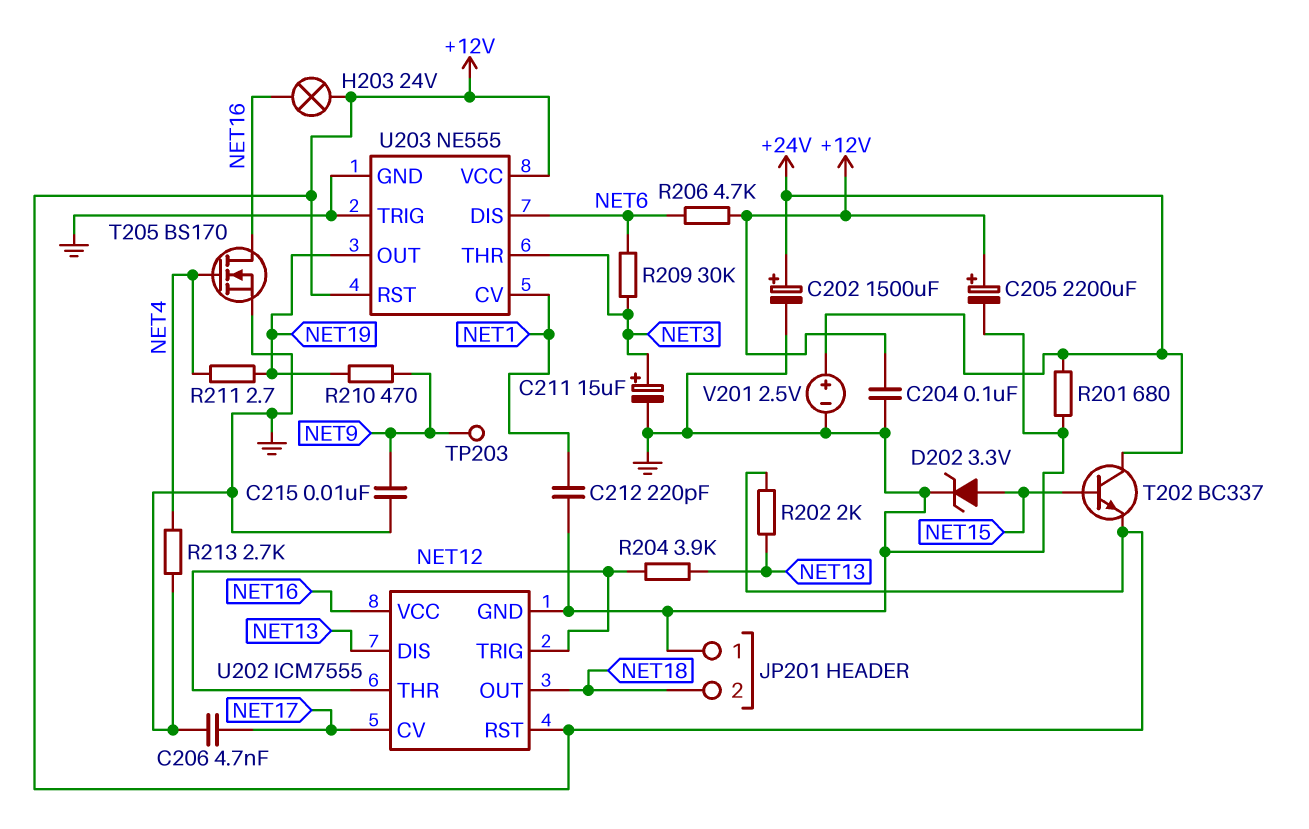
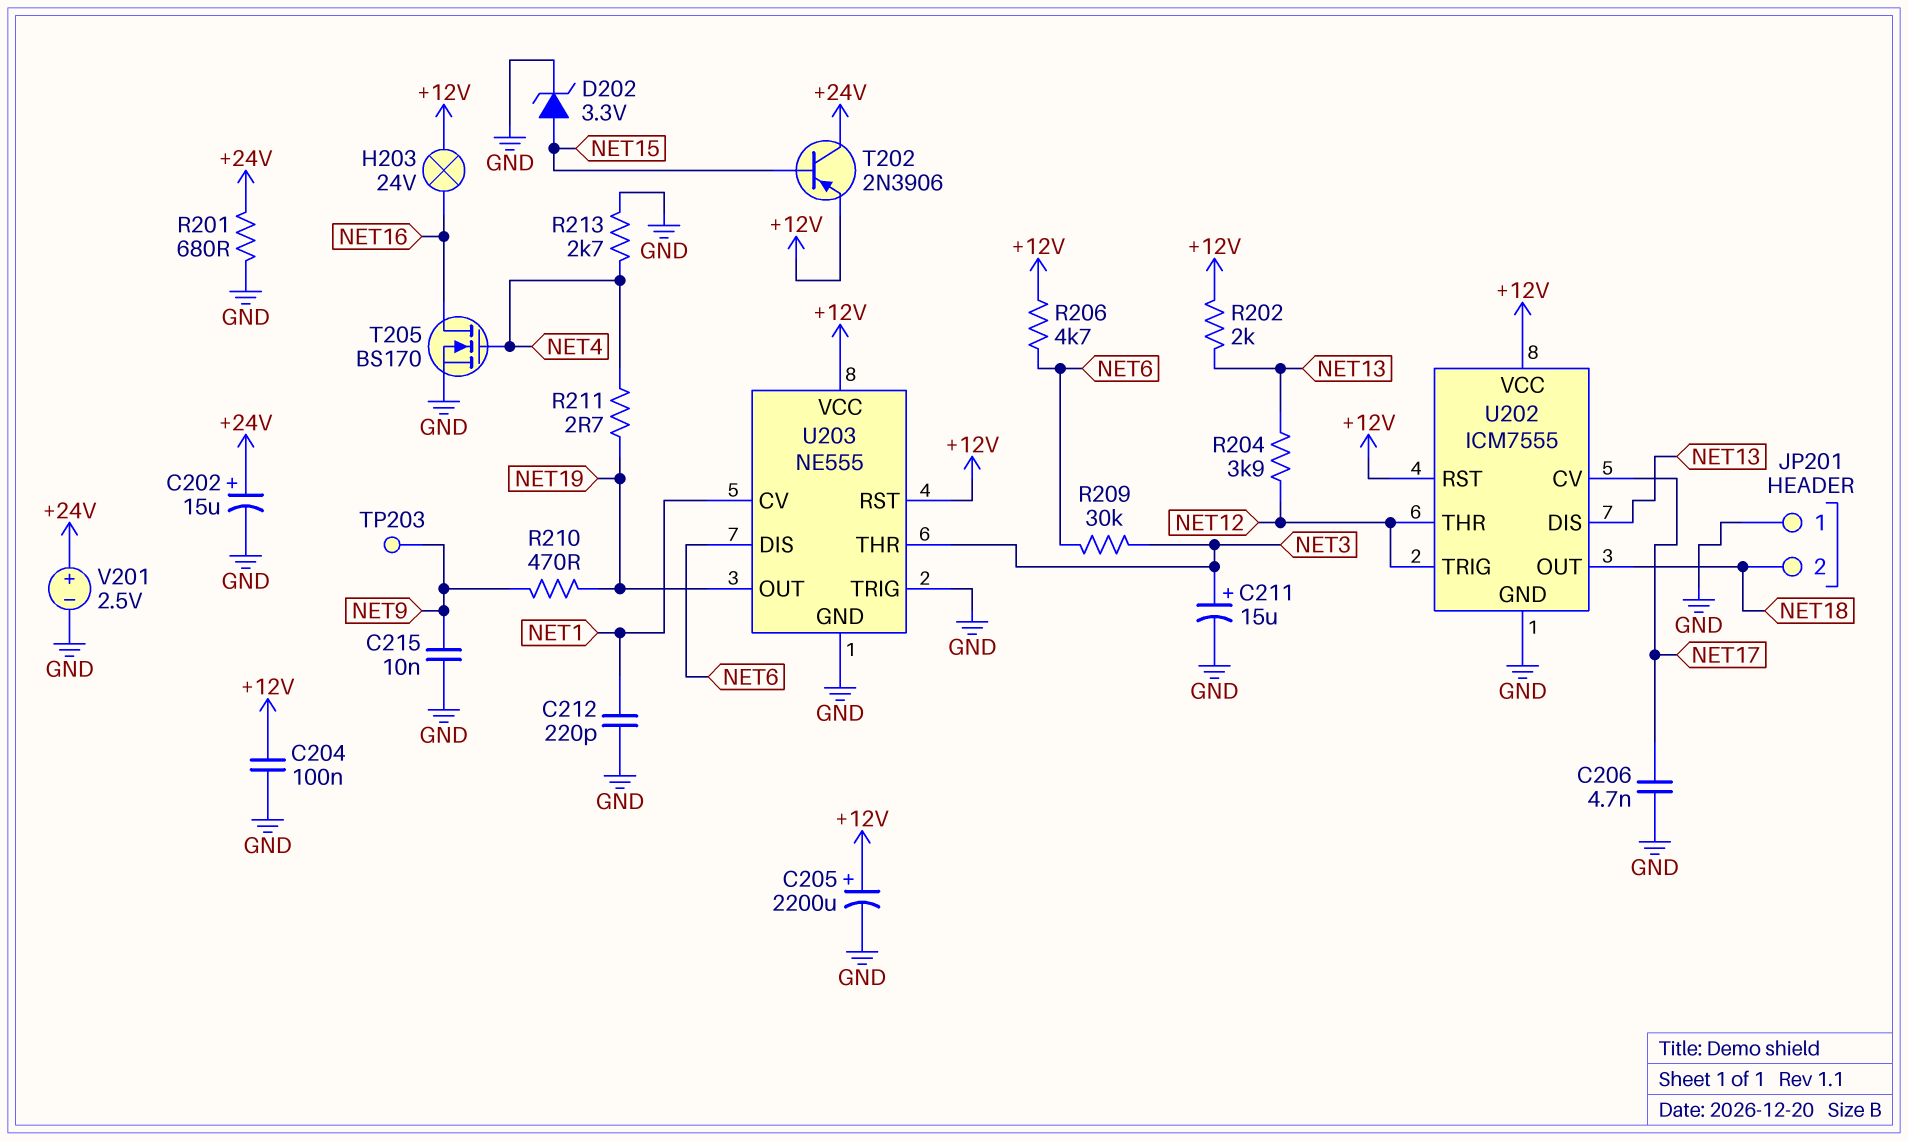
C202: 1500uF (plus +24V, minus GND) -> 15uF (plus +24V, minus GND)
T202: NPN BC337 (B NET15, C +24V, E +12V) -> PNP 2N3906 (B NET15, C +24V, E +12V)
U202 pin VCC: NET16 -> +12V

